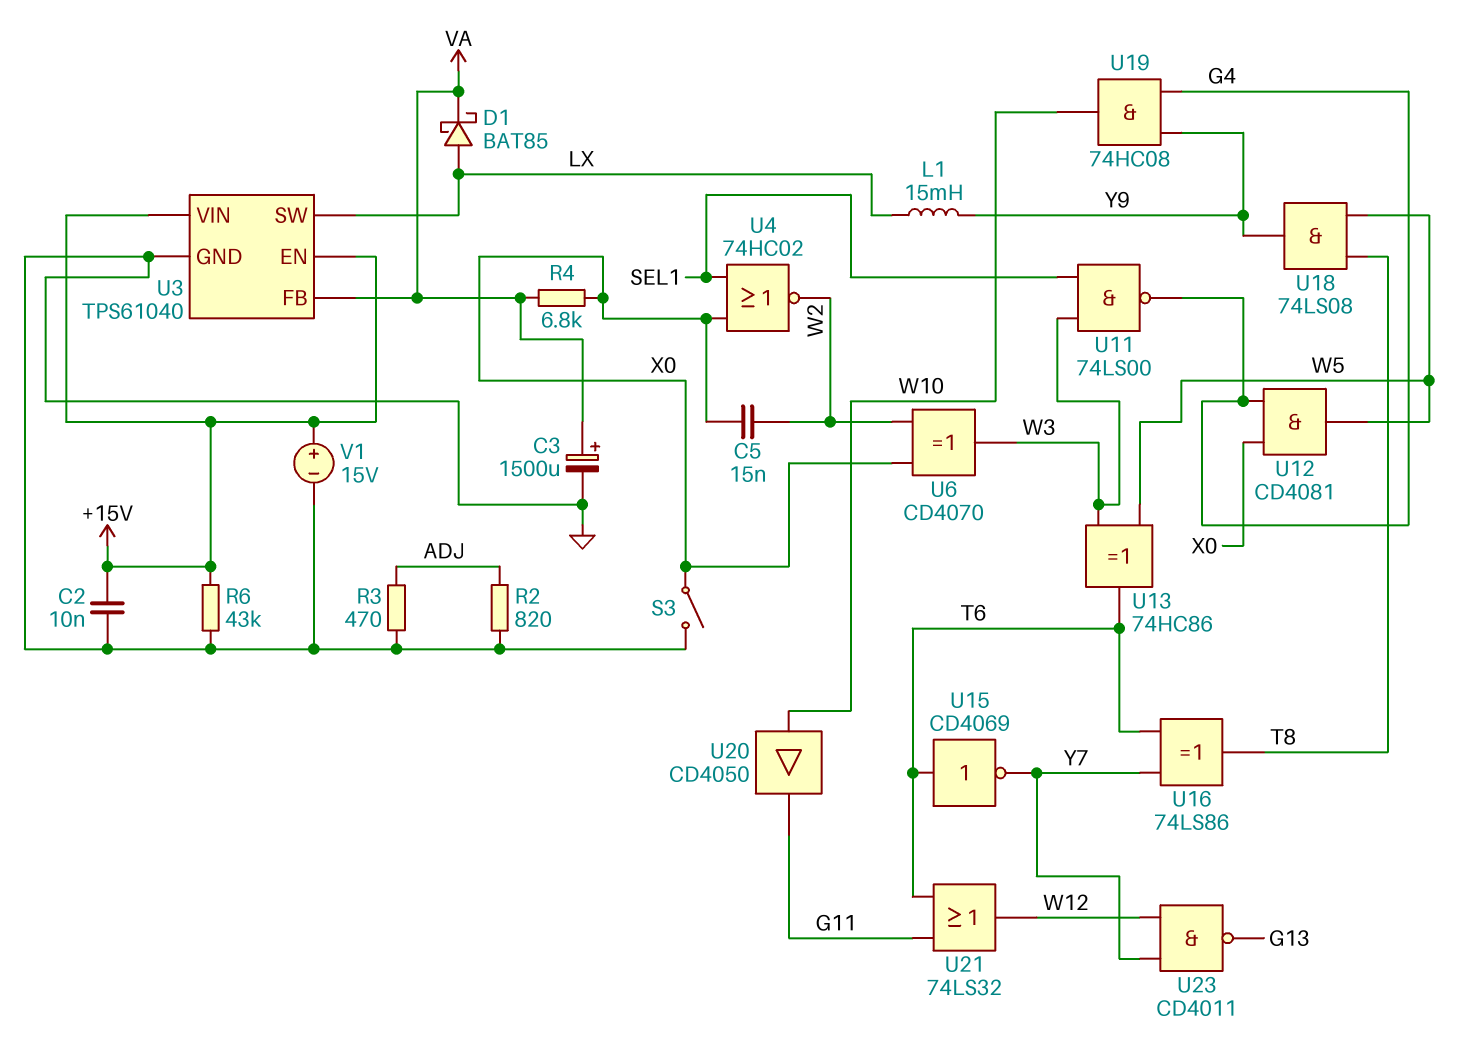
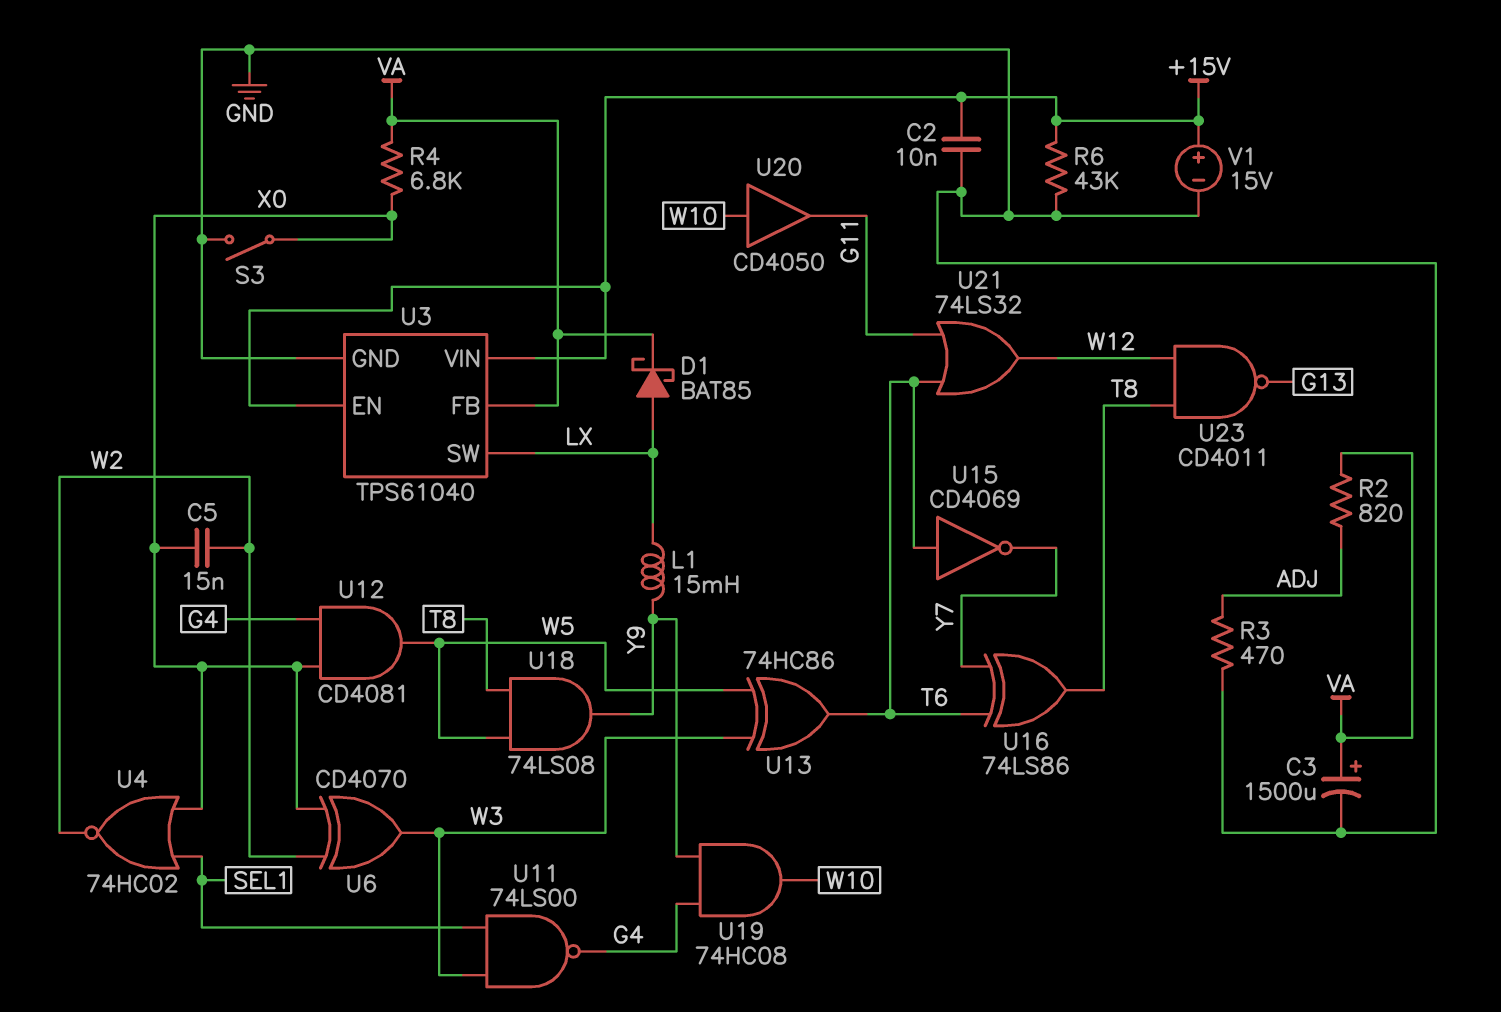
R2: 820 (ADJ, GND) -> 820 (ADJ, VA)
U23: NAND CD4011 (in W12, in Y7, out G13) -> NAND CD4011 (in T8, in W12, out G13)

